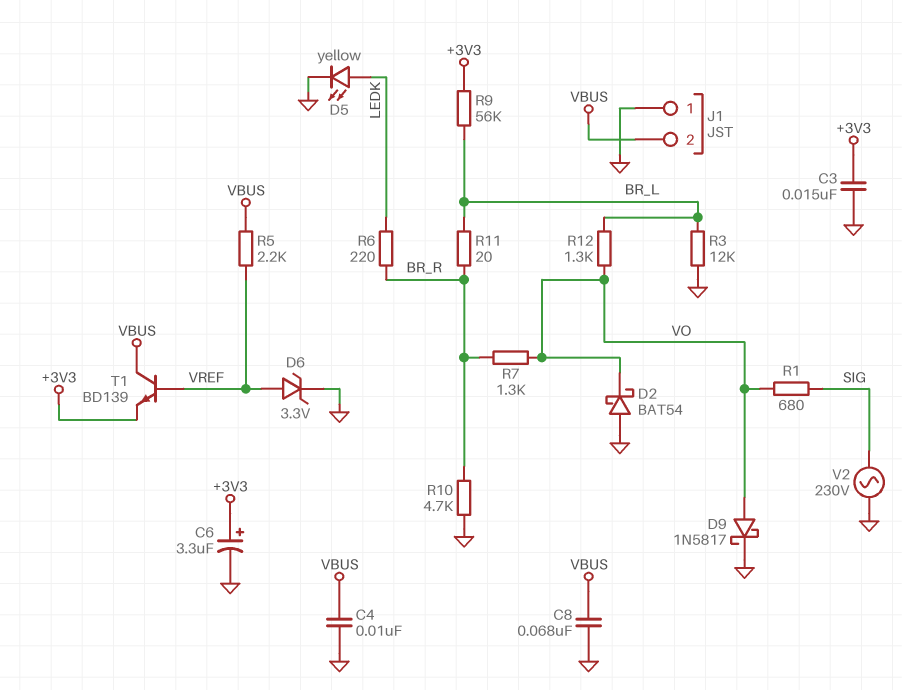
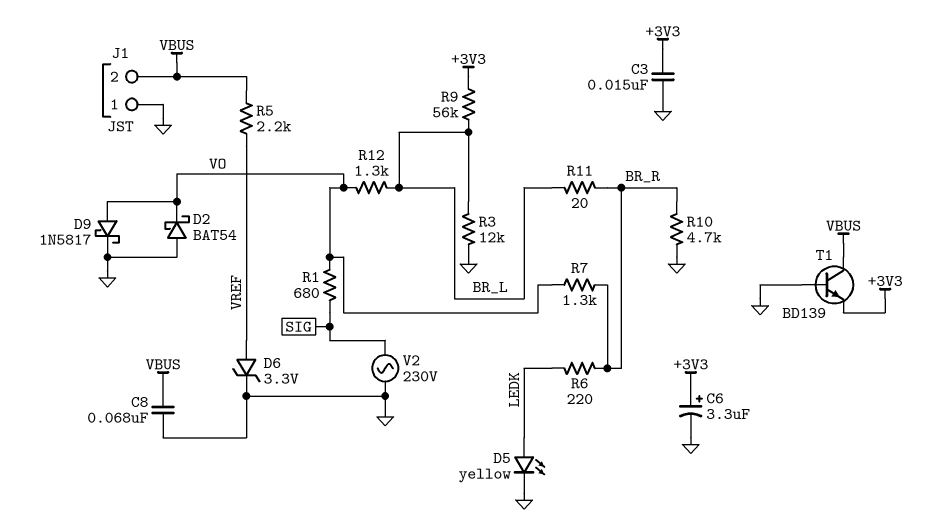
C4: 10nF (GND, VBUS) -> none
T1: NPN BD139 (B VREF, C VBUS, E +3V3) -> NPN BD139 (B GND, C VBUS, E +3V3)

